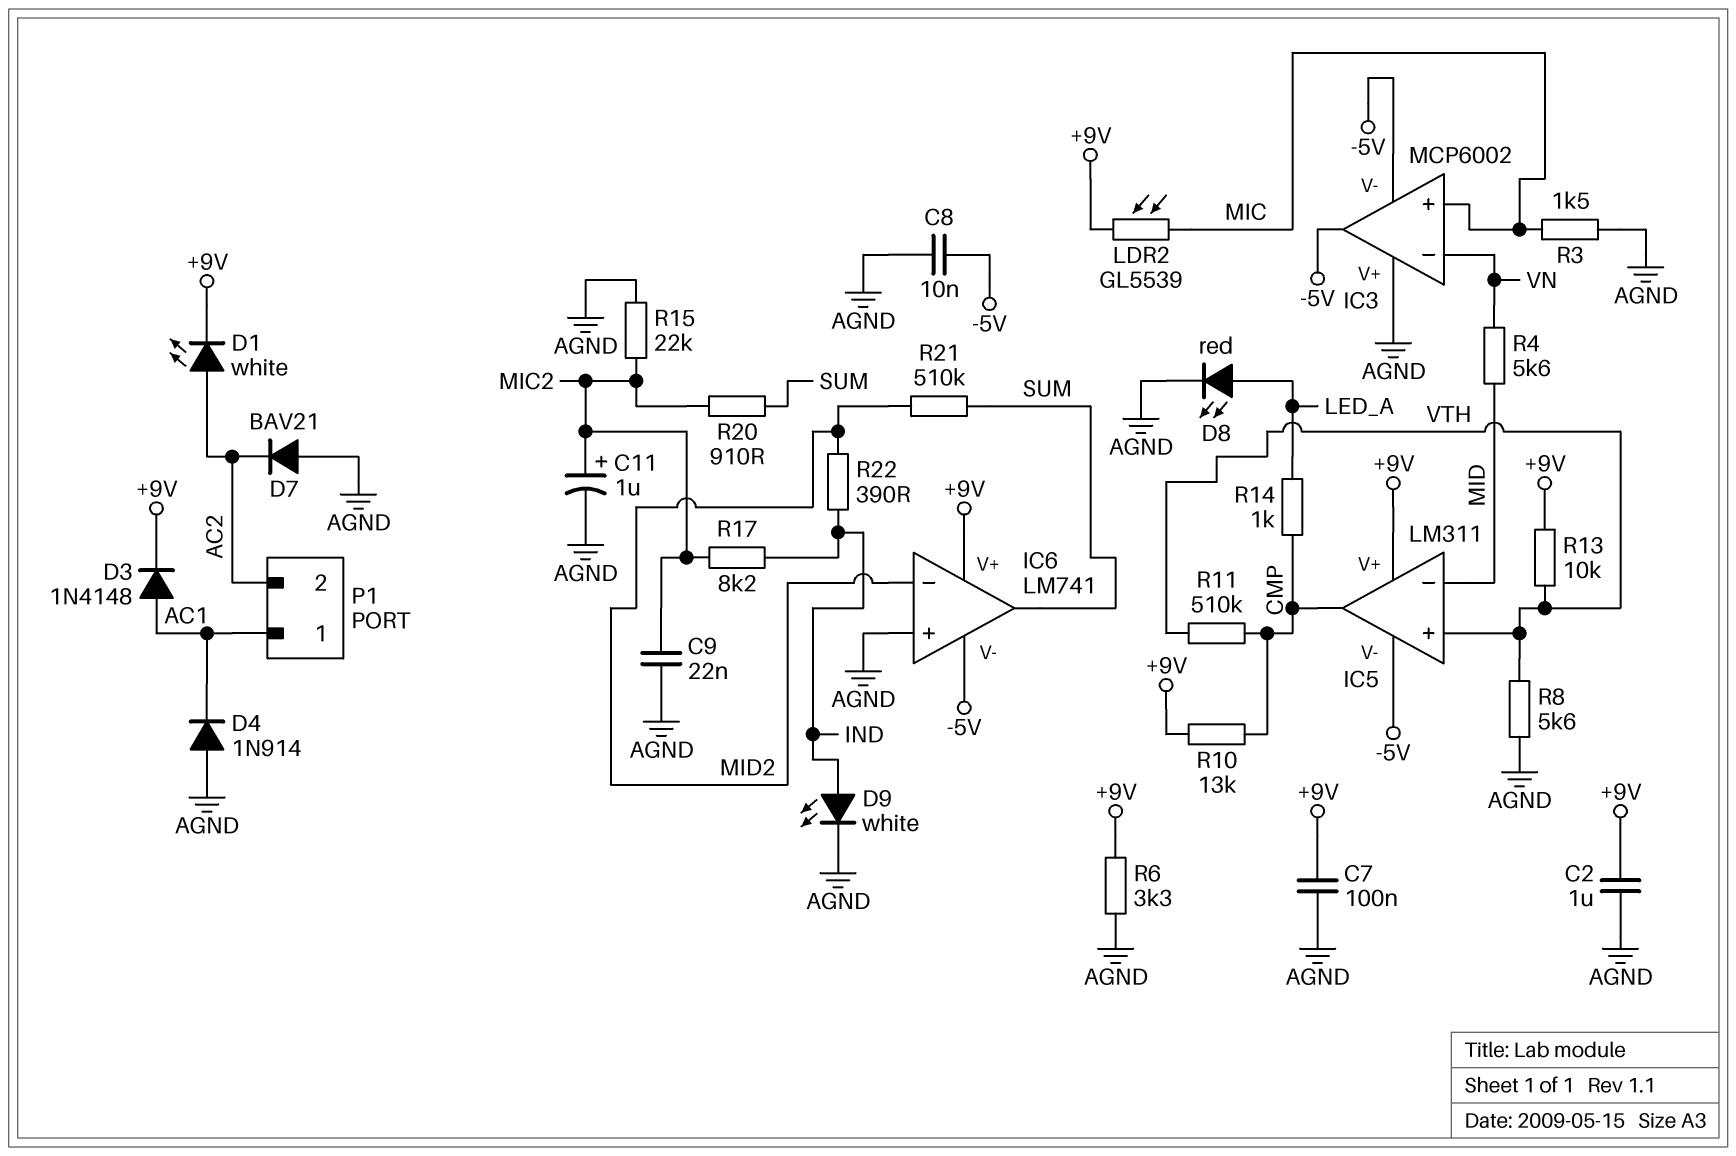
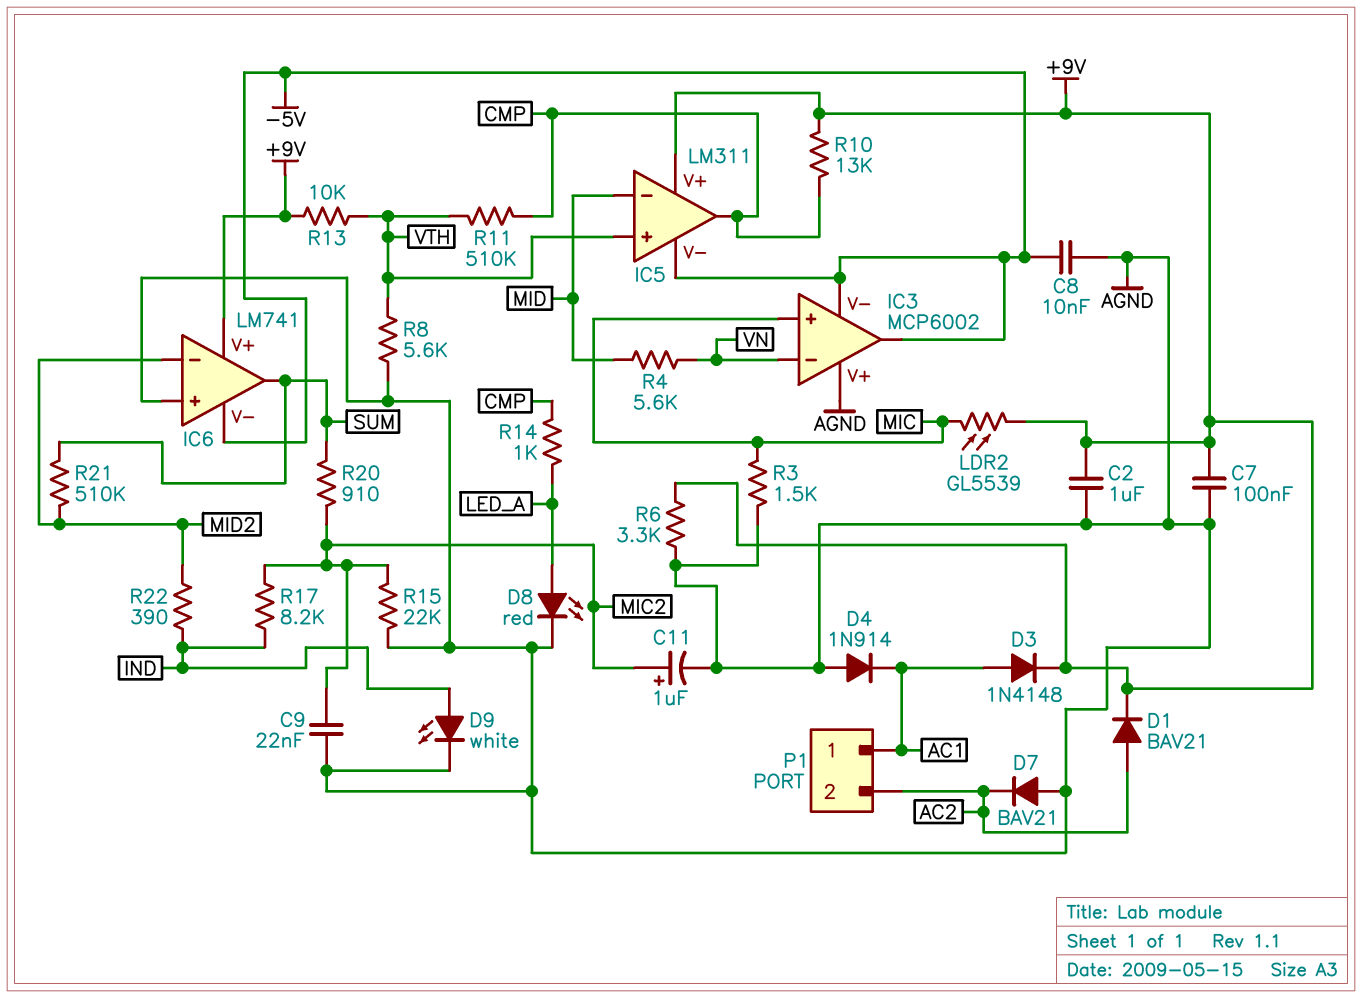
D1: LED white (A AC2, K +9V) -> diode BAV21 (A AC2, K +9V)

